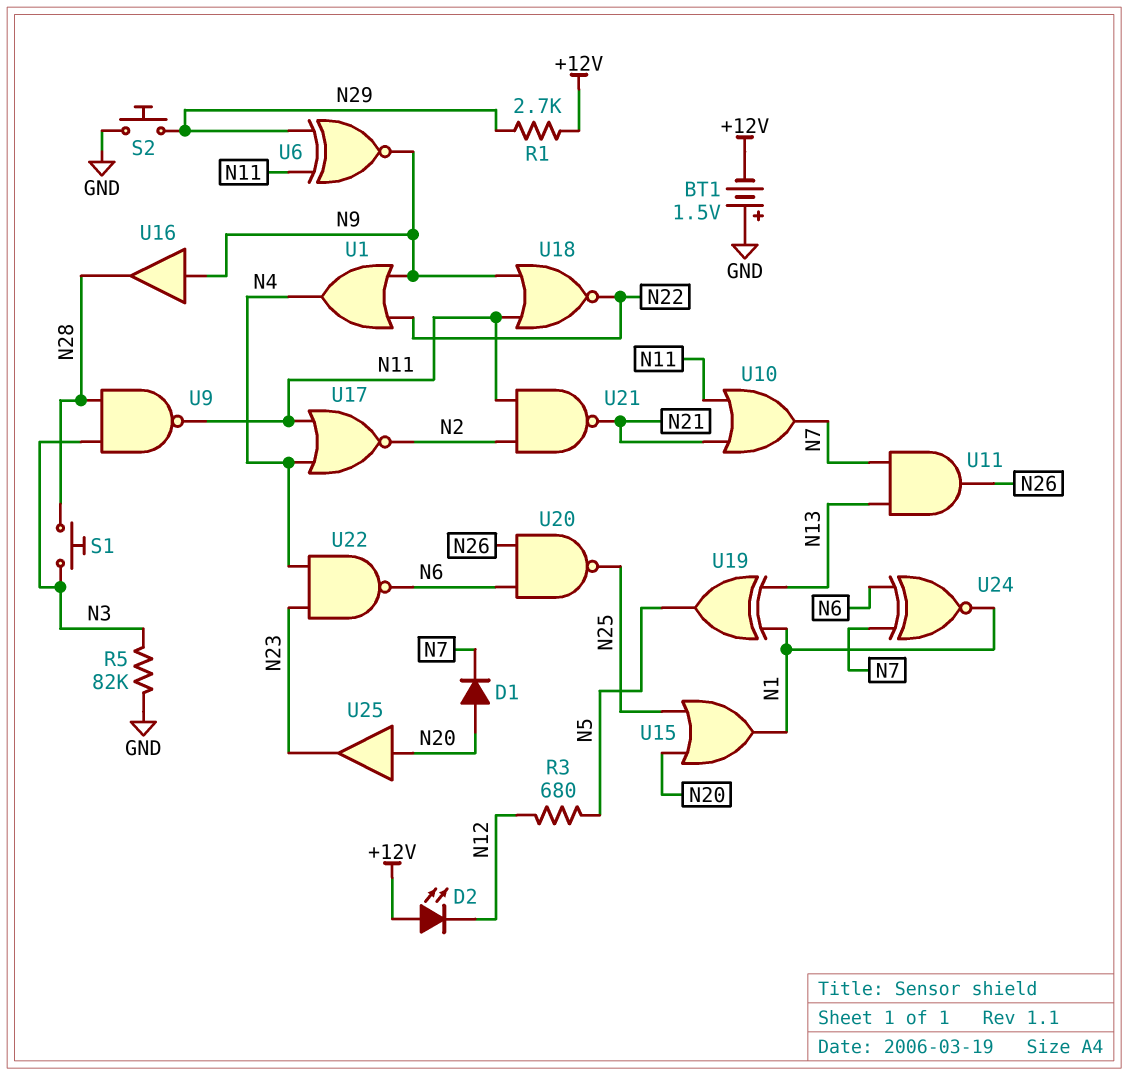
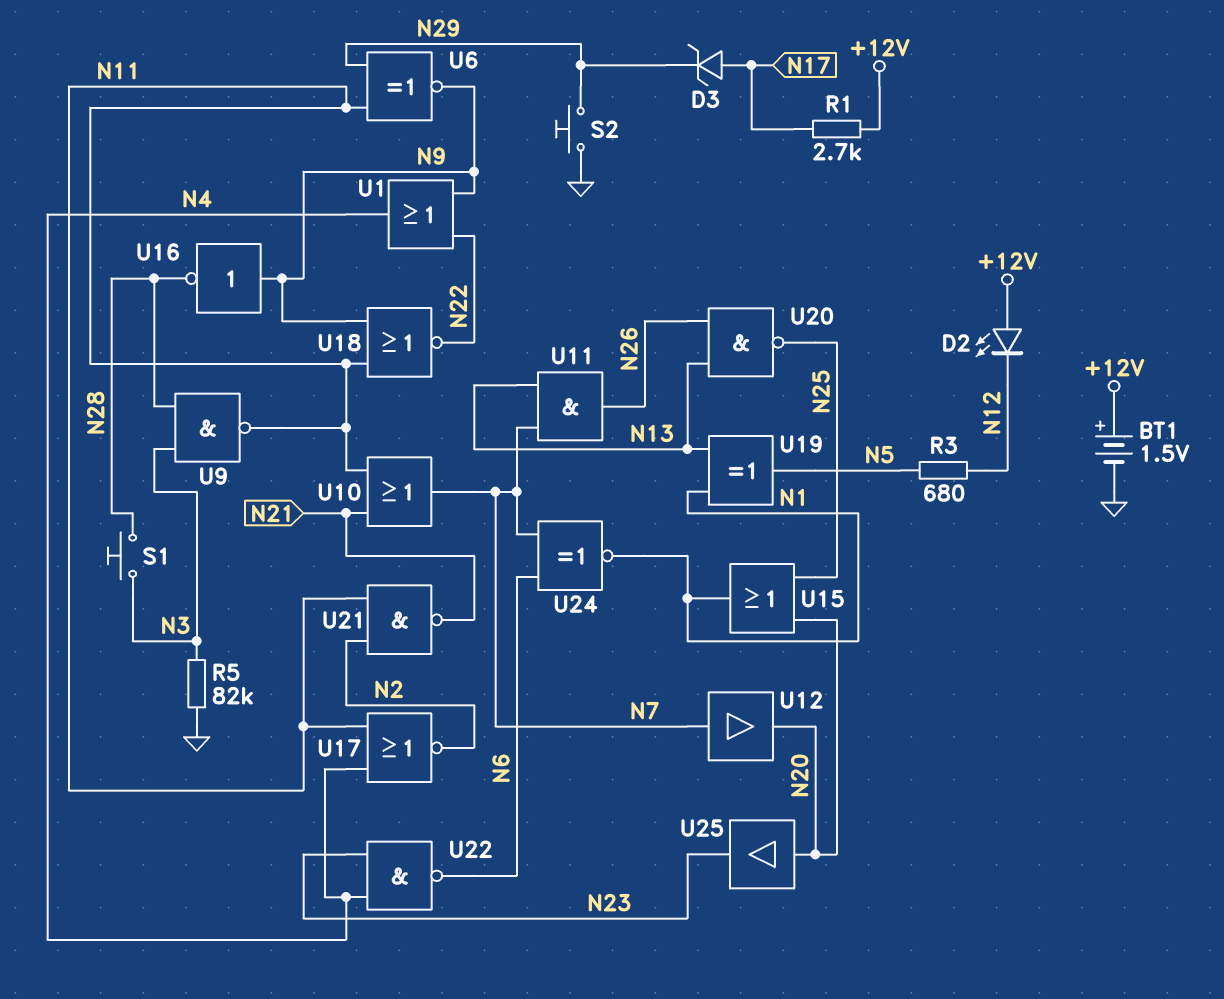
BT1: 1.5V (plus GND, minus +12V) -> 1.5V (plus +12V, minus GND)
D1: diode (A N20, K N7) -> none
D3: none -> zener (A N17, K N29)
R1: 2.7k (+12V, N29) -> 2.7k (+12V, N17)
U12: none -> buffer (in N7, out N20)
U16: buffer (in N9, out N28) -> NOT (in N9, out N28)
U20: NAND (in N6, in N26, out N25) -> NAND (in N13, in N26, out N25)

